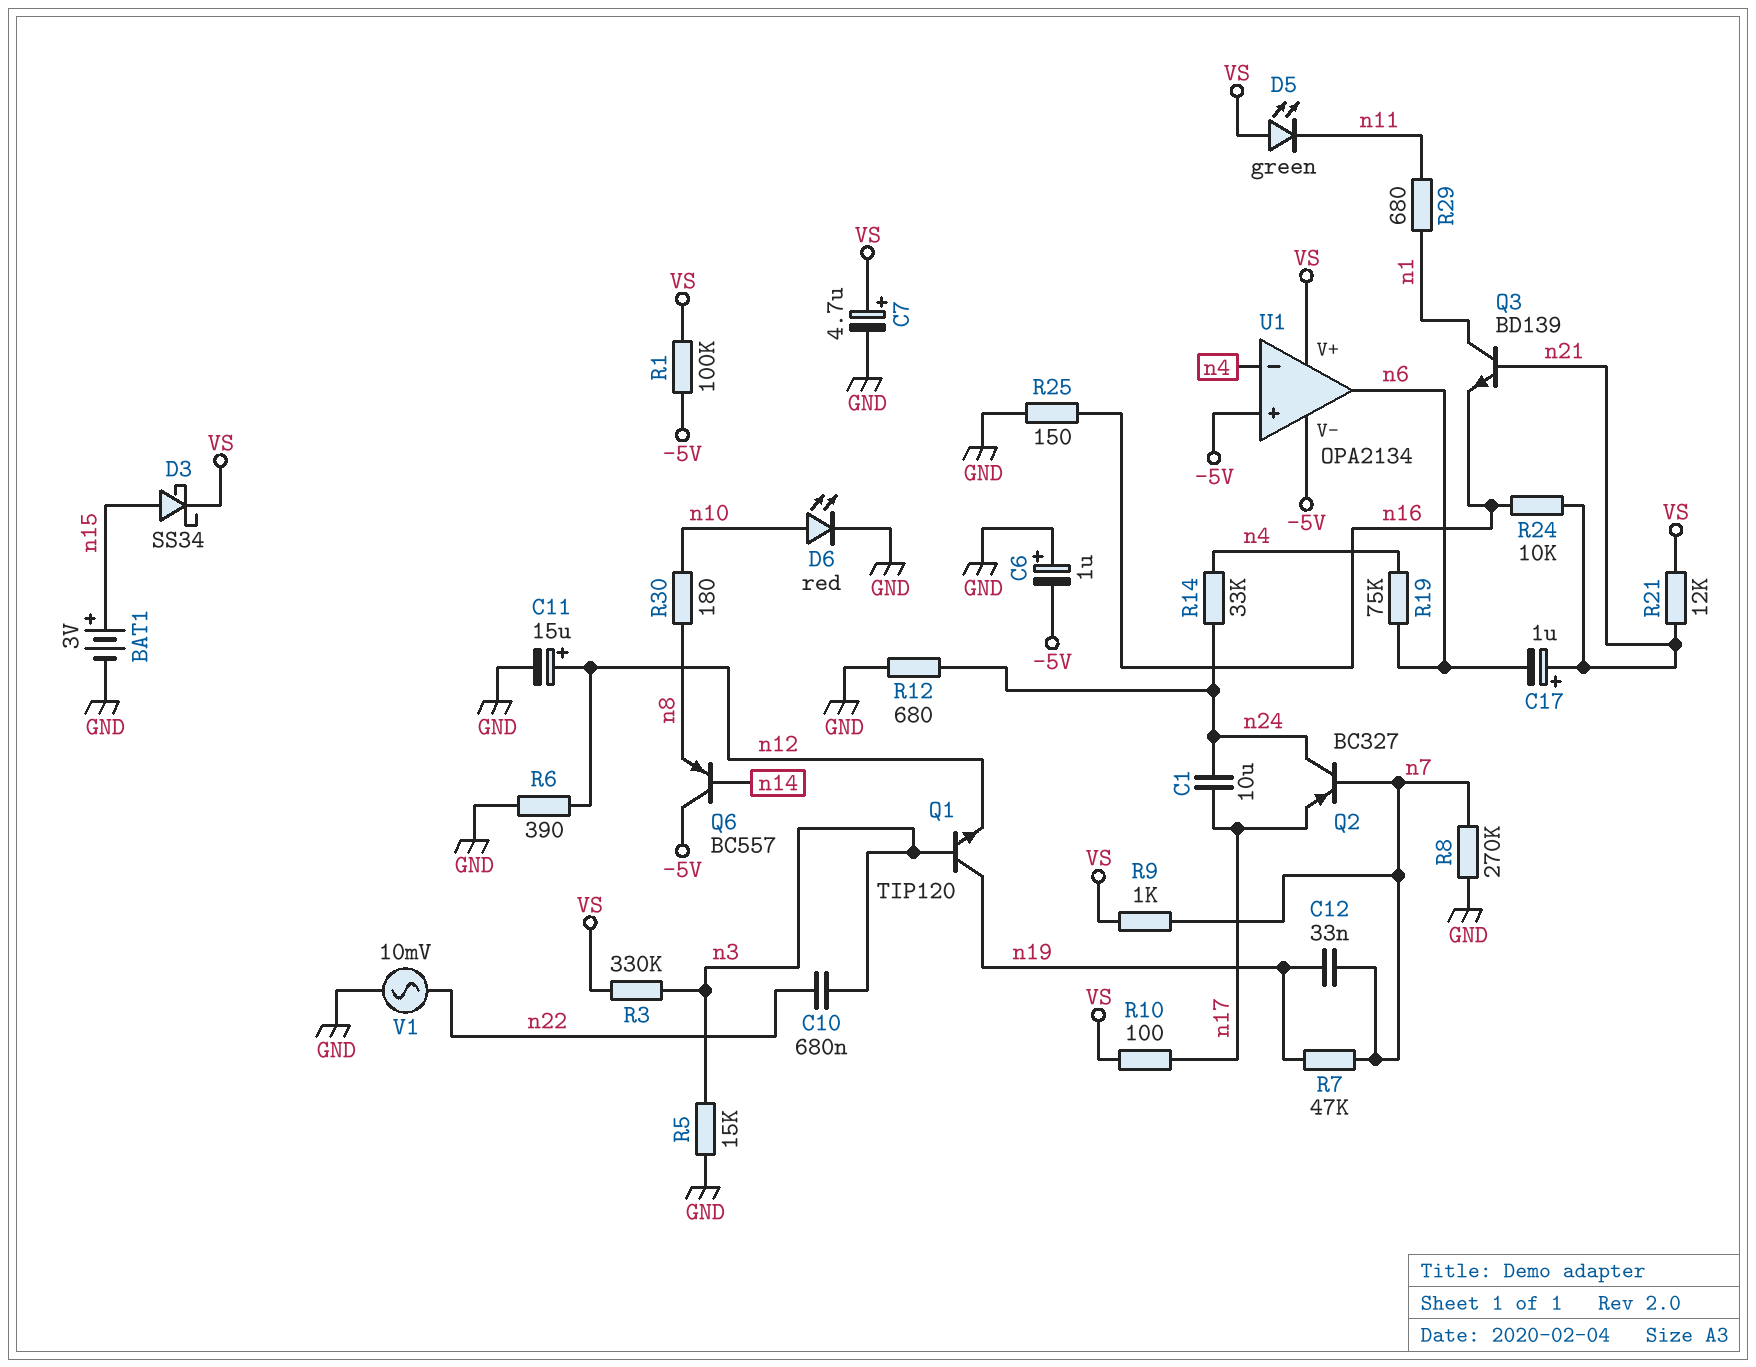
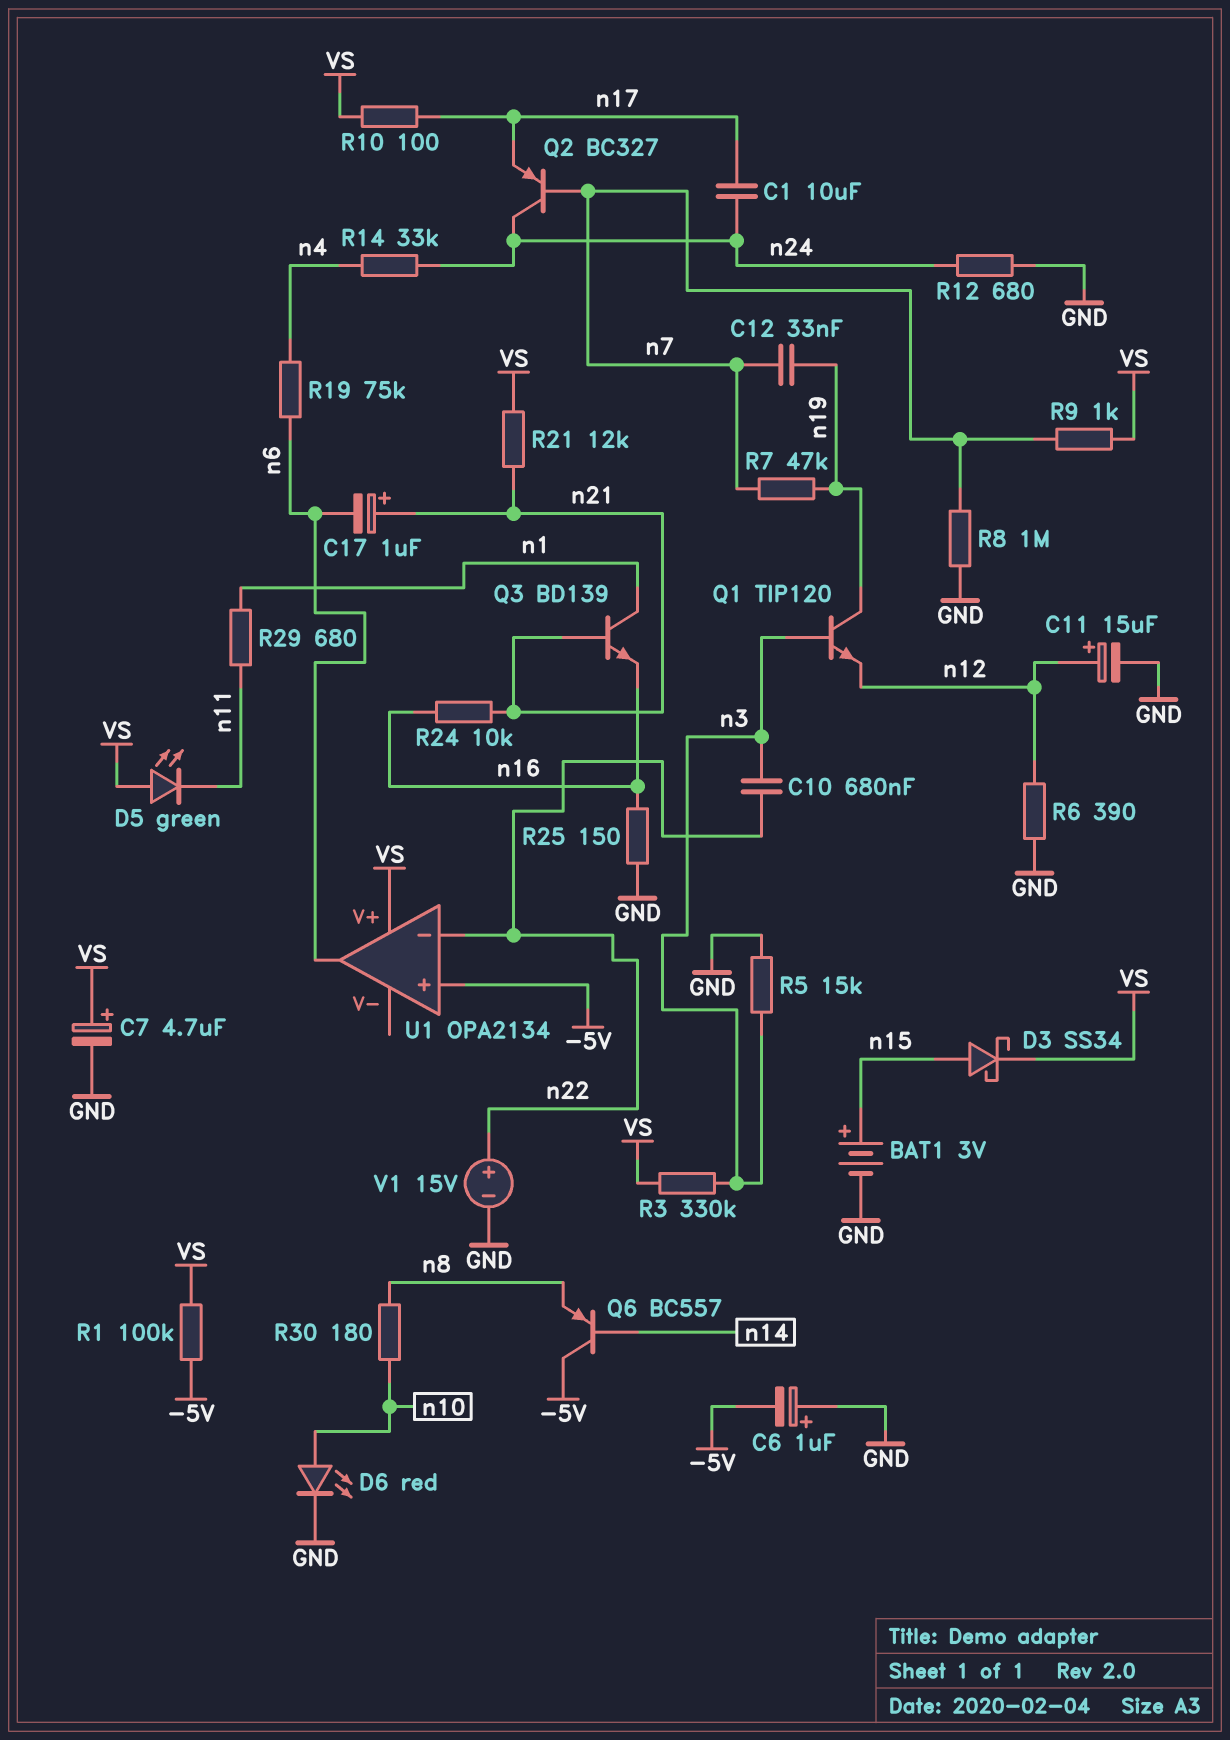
R8: 270k (GND, n7) -> 1M (GND, n7)
U1 pin V-: -5V -> none
U1 pin in-: n4 -> n22
V1: AC 10mV (GND, n22) -> 15V (plus n22, minus GND)

